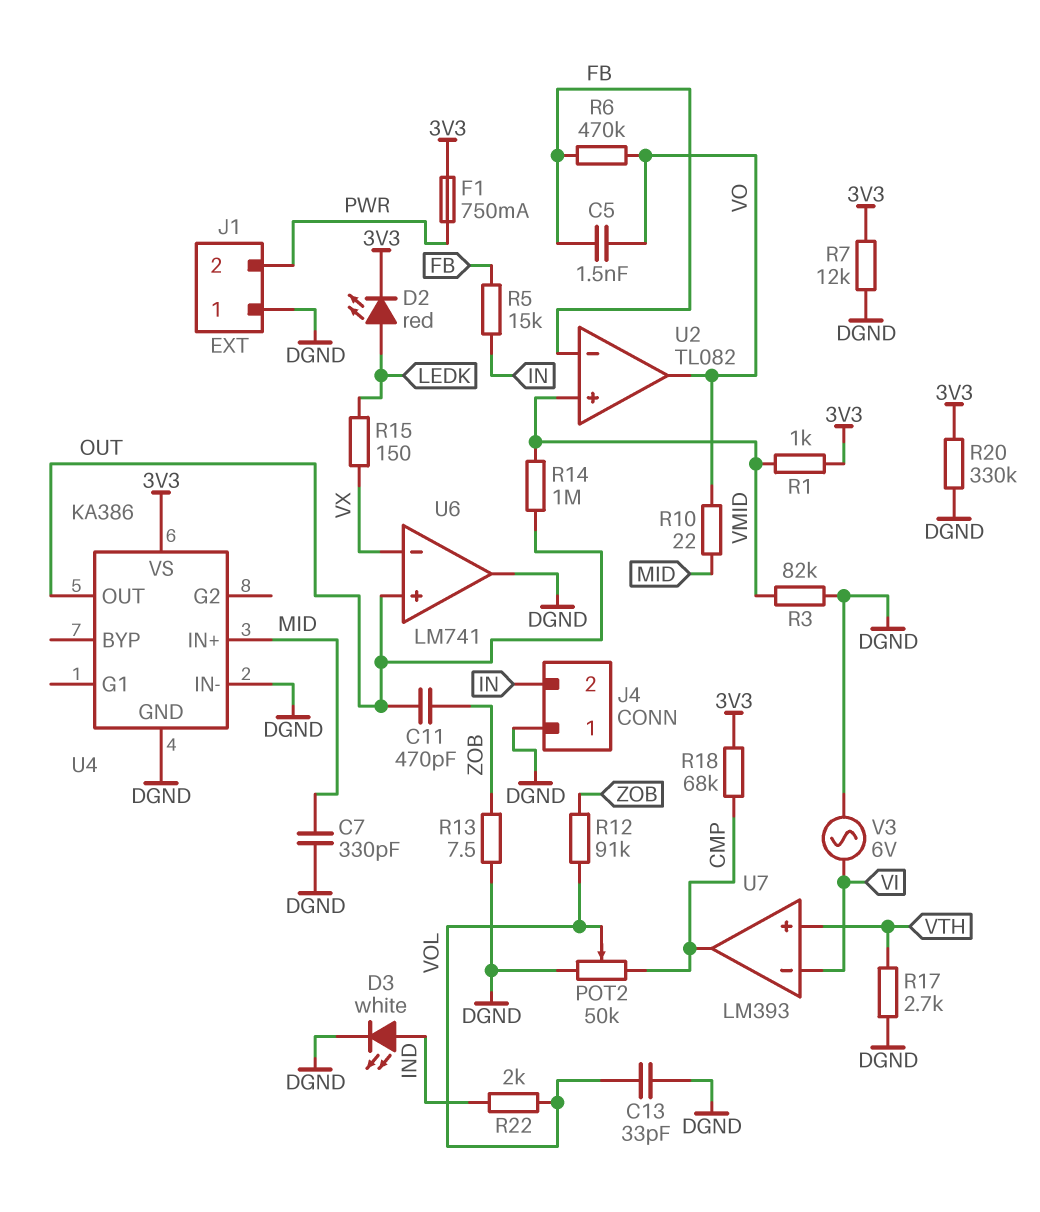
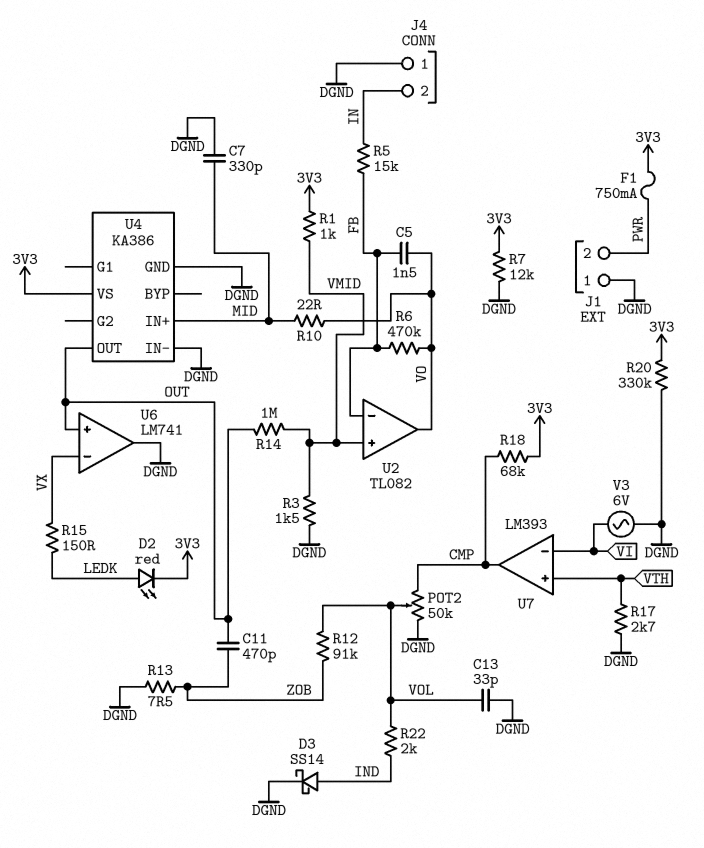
D3: LED white (A IND, K DGND) -> schottky SS14 (A IND, K DGND)
R3: 82k (DGND, VMID) -> 1.5k (DGND, VMID)

